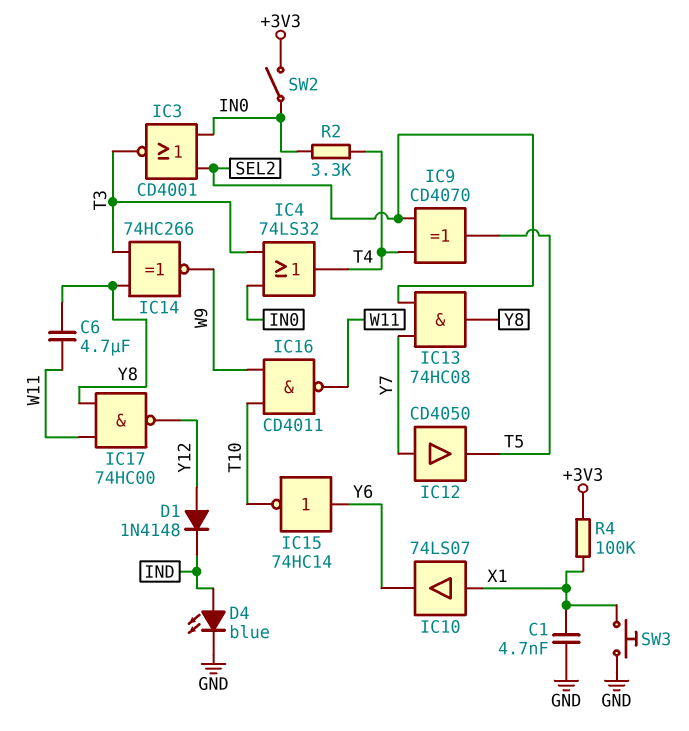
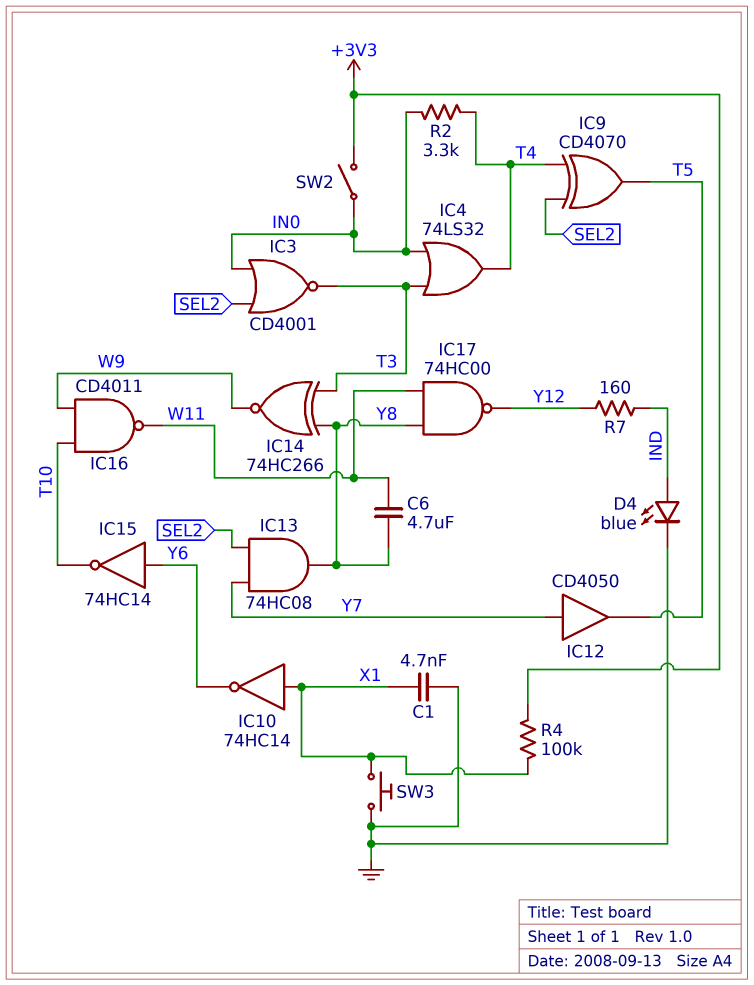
D1: diode 1N4148 (A Y12, K IND) -> none
IC10: buffer 74LS07 (in X1, out Y6) -> NOT 74HC14 (in X1, out Y6)
R7: none -> 160 (IND, Y12)

